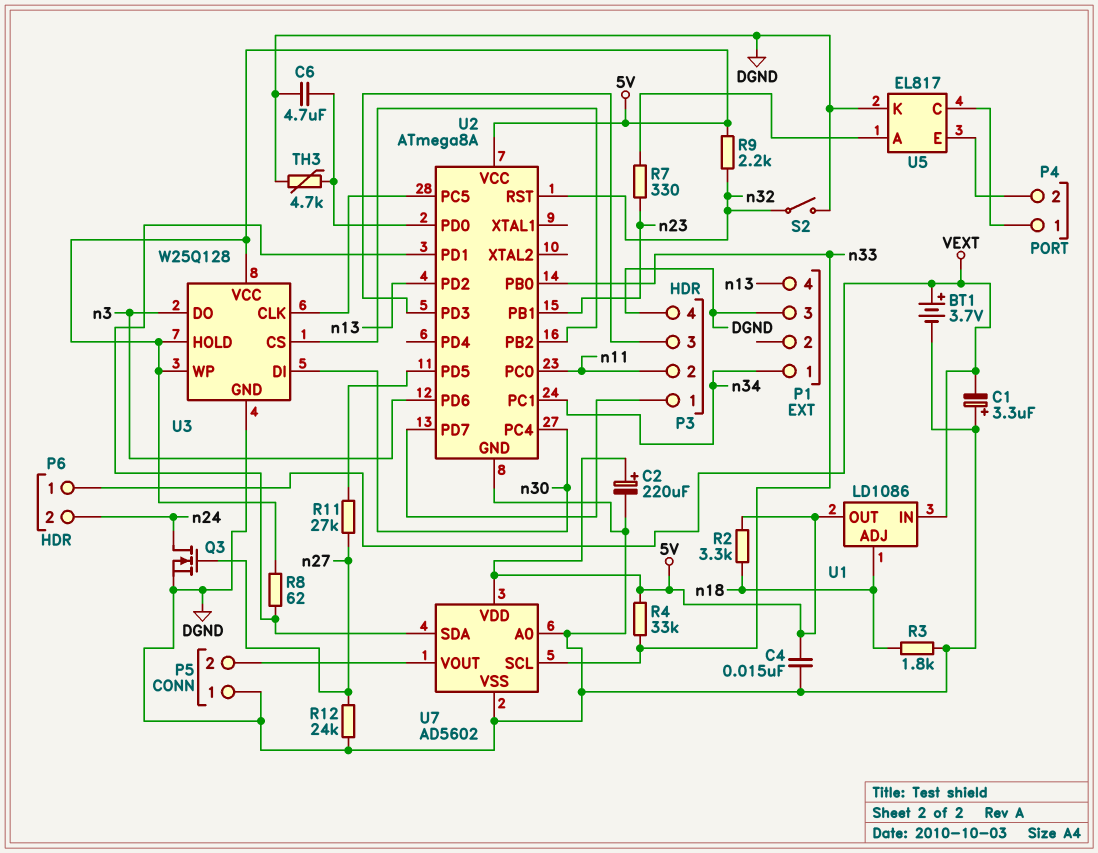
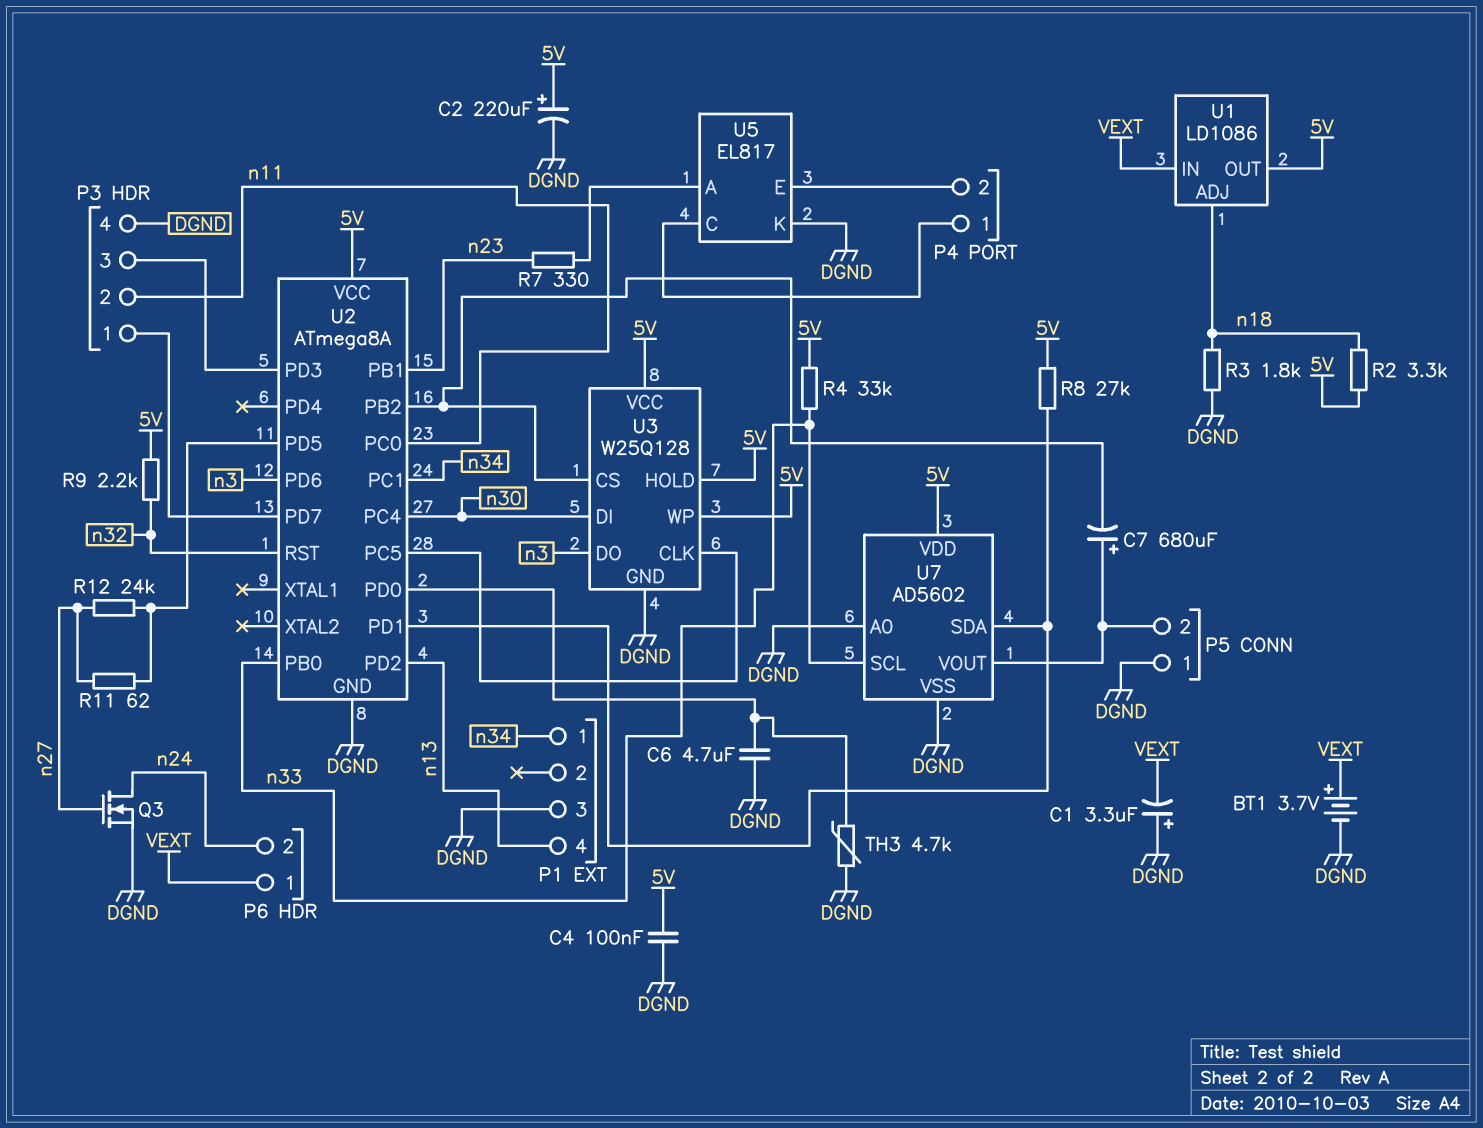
C4: 15nF (5V, DGND) -> 100nF (5V, DGND)
C7: none -> 680uF (plus P5/2, minus U2/PB2)
R8: 62 (5V, U2/PD1) -> 27k (5V, U2/PD1)
R11: 27k (U2/PD5, n27) -> 62 (U2/PD5, n27)
R12: 24k (DGND, n27) -> 24k (U2/PD5, n27)
S2: switch (DGND, n32) -> none

